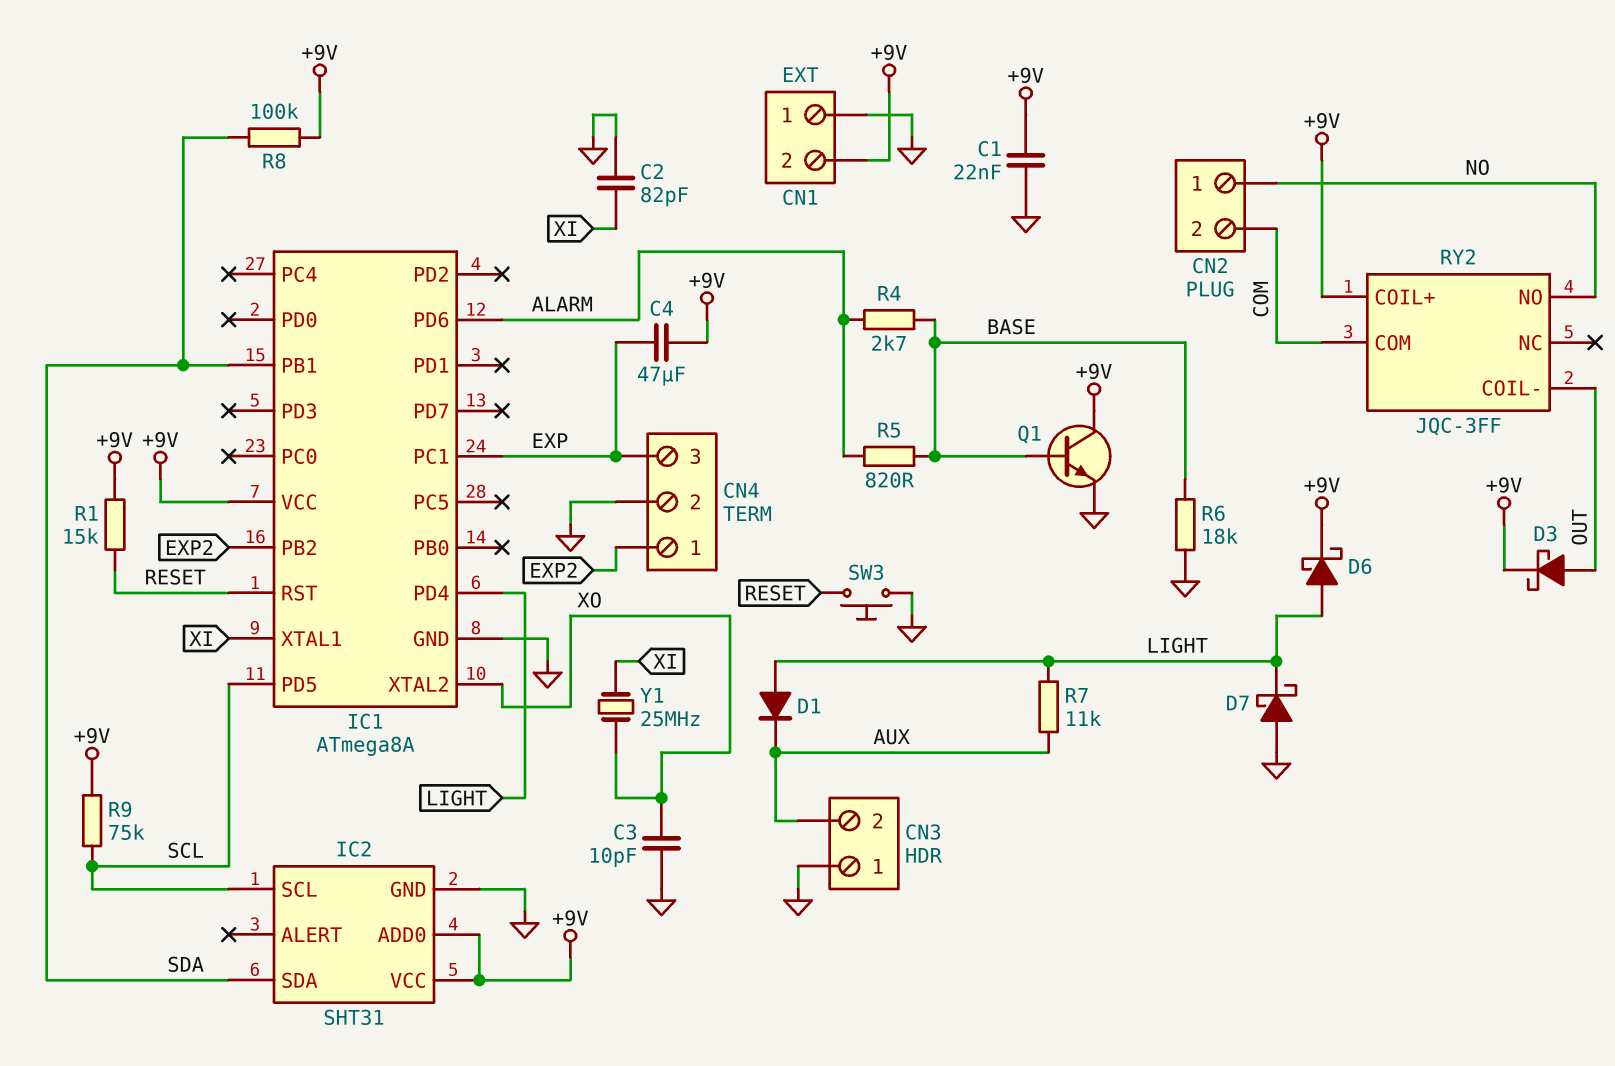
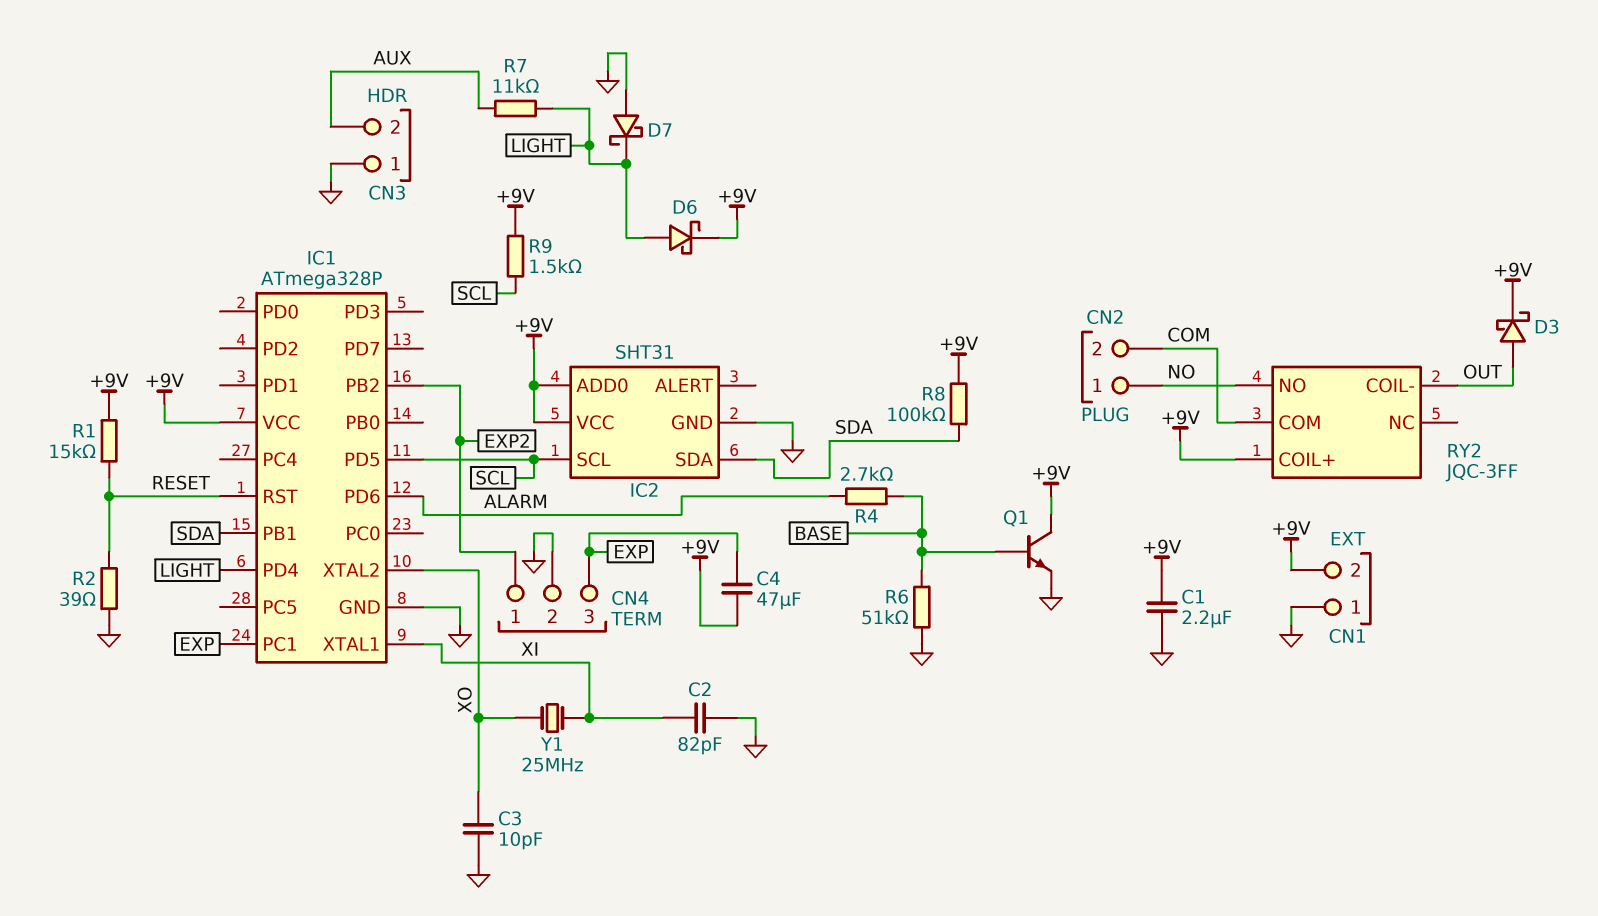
C1: 22nF (+9V, GND) -> 2.2uF (+9V, GND)
D1: diode (A LIGHT, K AUX) -> none
IC1: ATmega8A -> ATmega328P
R2: none -> 39 (GND, RESET)
R5: 820 (ALARM, BASE) -> none
R6: 18k (BASE, GND) -> 51k (BASE, GND)
R9: 75k (+9V, SCL) -> 1.5k (+9V, SCL)
SW3: button (GND, RESET) -> none

